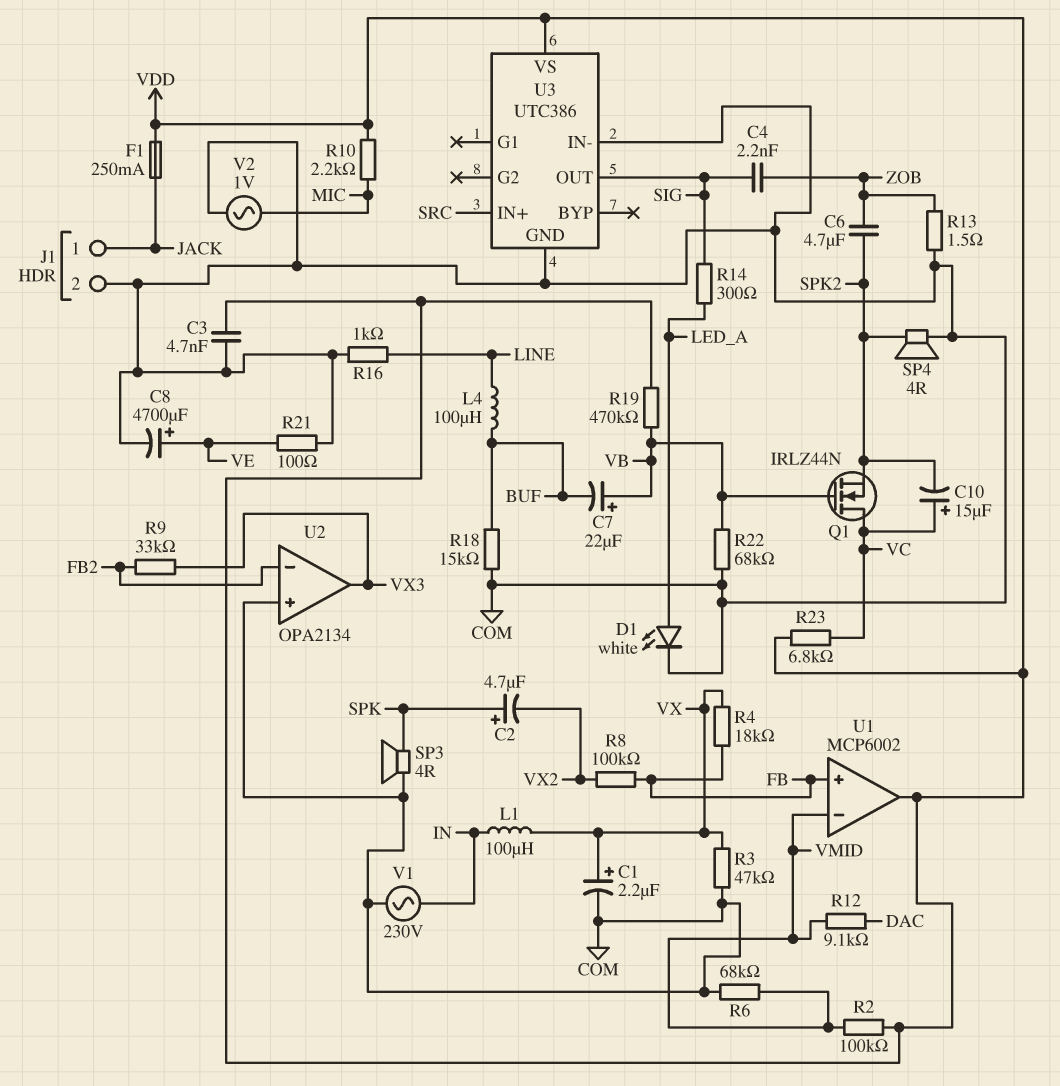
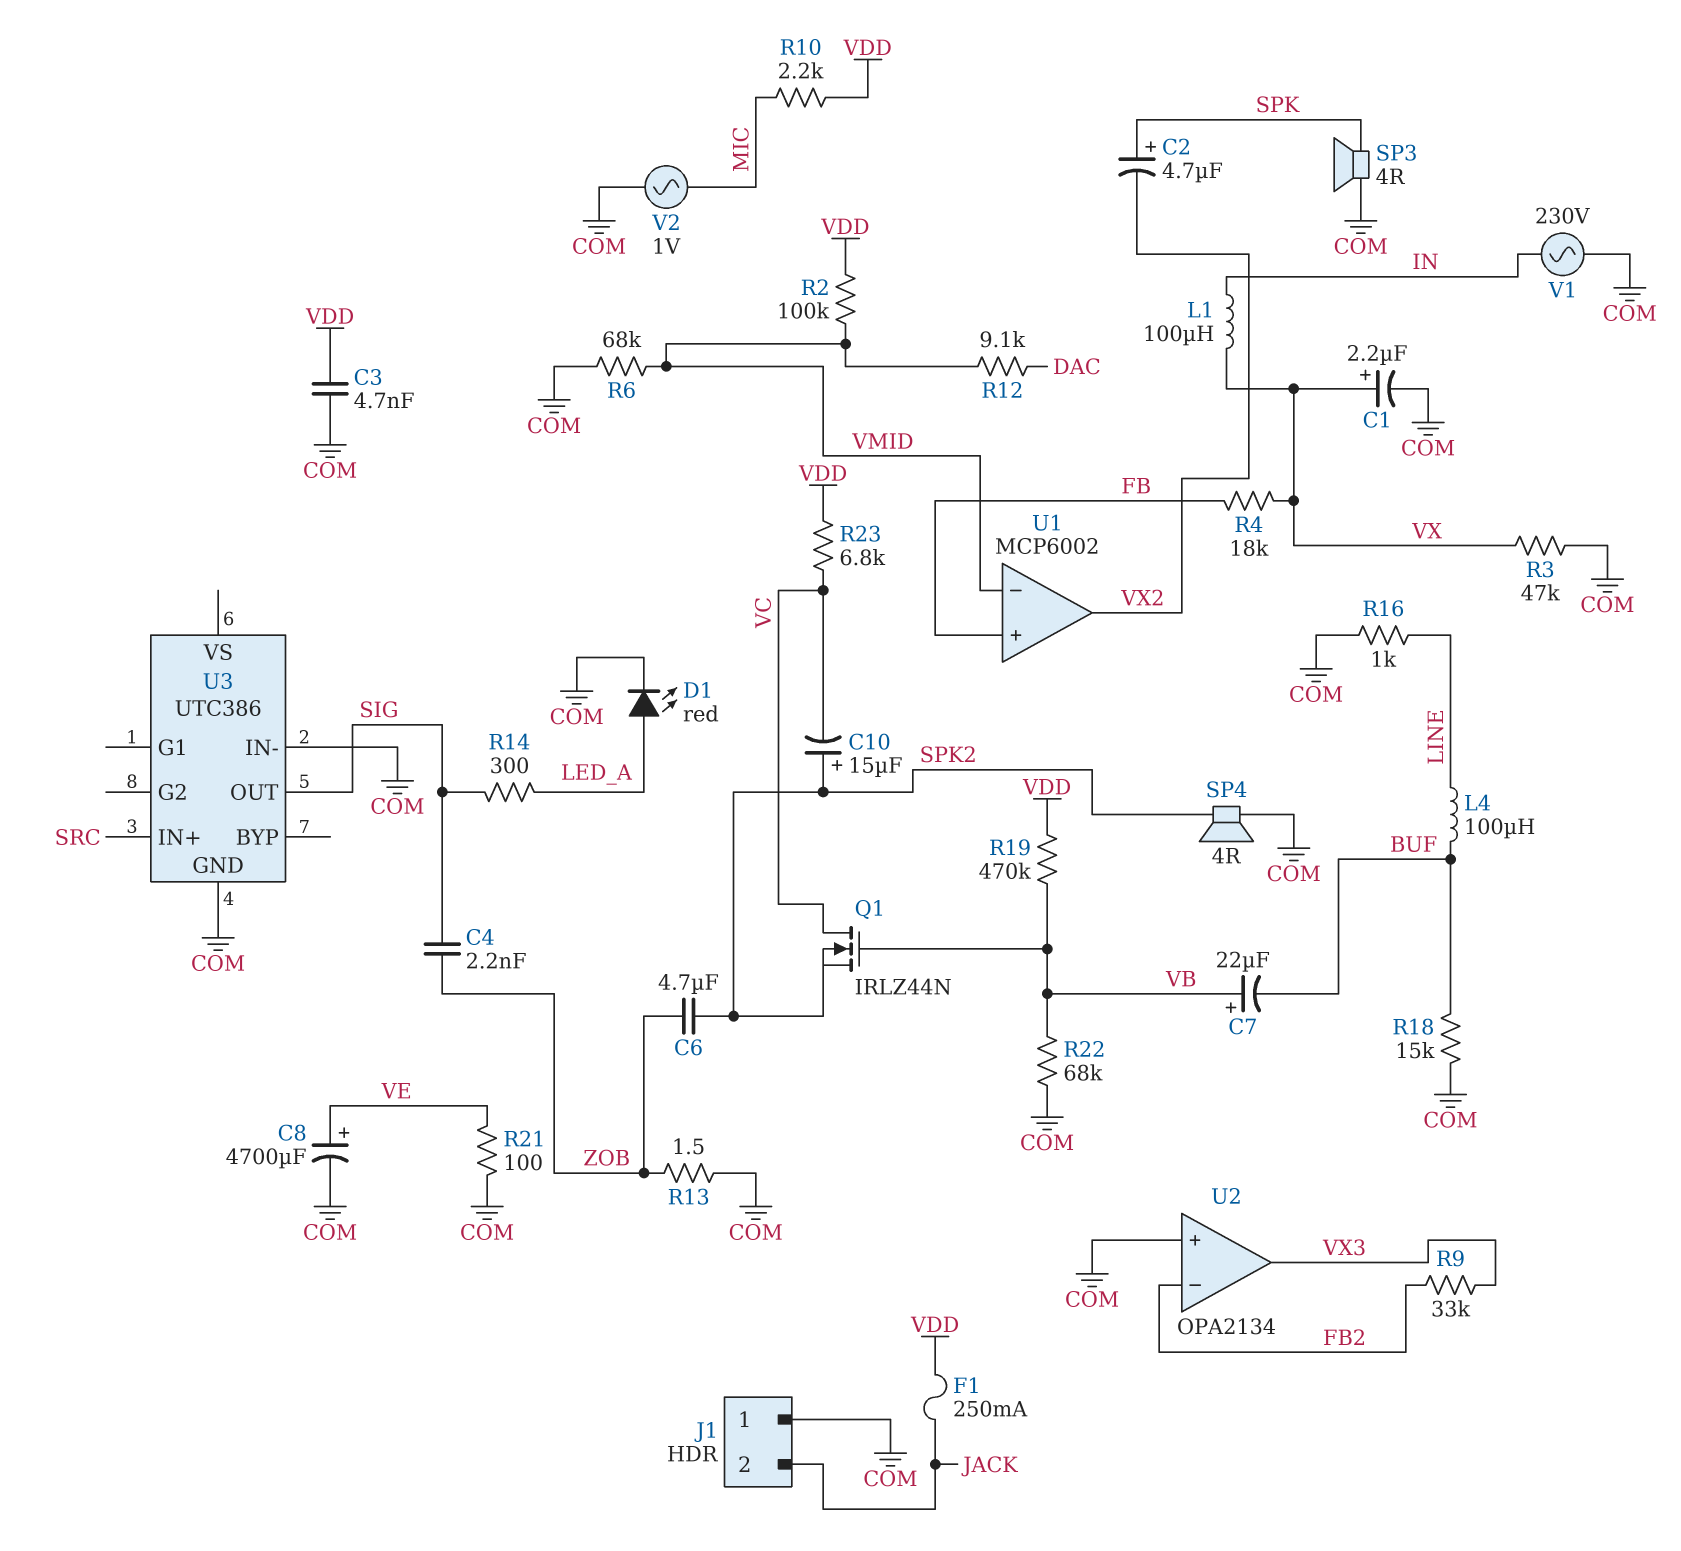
C10: 15uF (plus VC, minus SPK2) -> 15uF (plus SPK2, minus VC)
D1: LED white (A LED_A, K COM) -> LED red (A LED_A, K COM)
J1 pin 1: JACK -> COM
J1 pin 2: COM -> JACK
R8: 100k (FB, VX2) -> none
U1 pin out: VDD -> VX2
U3 pin VS: VDD -> none

